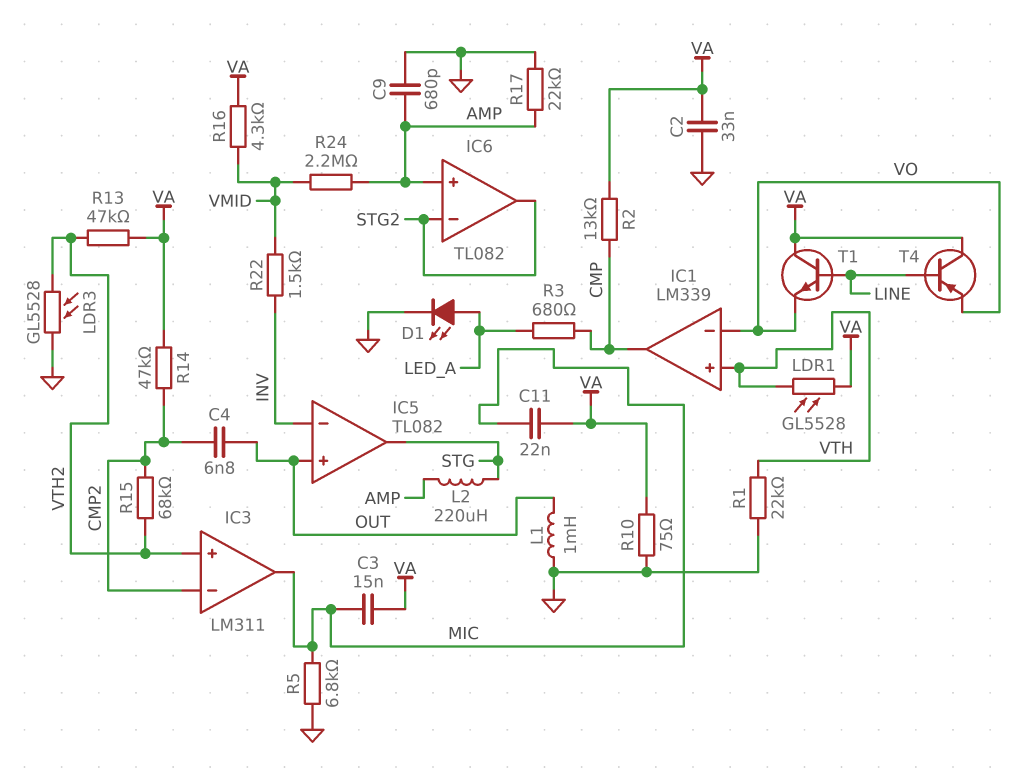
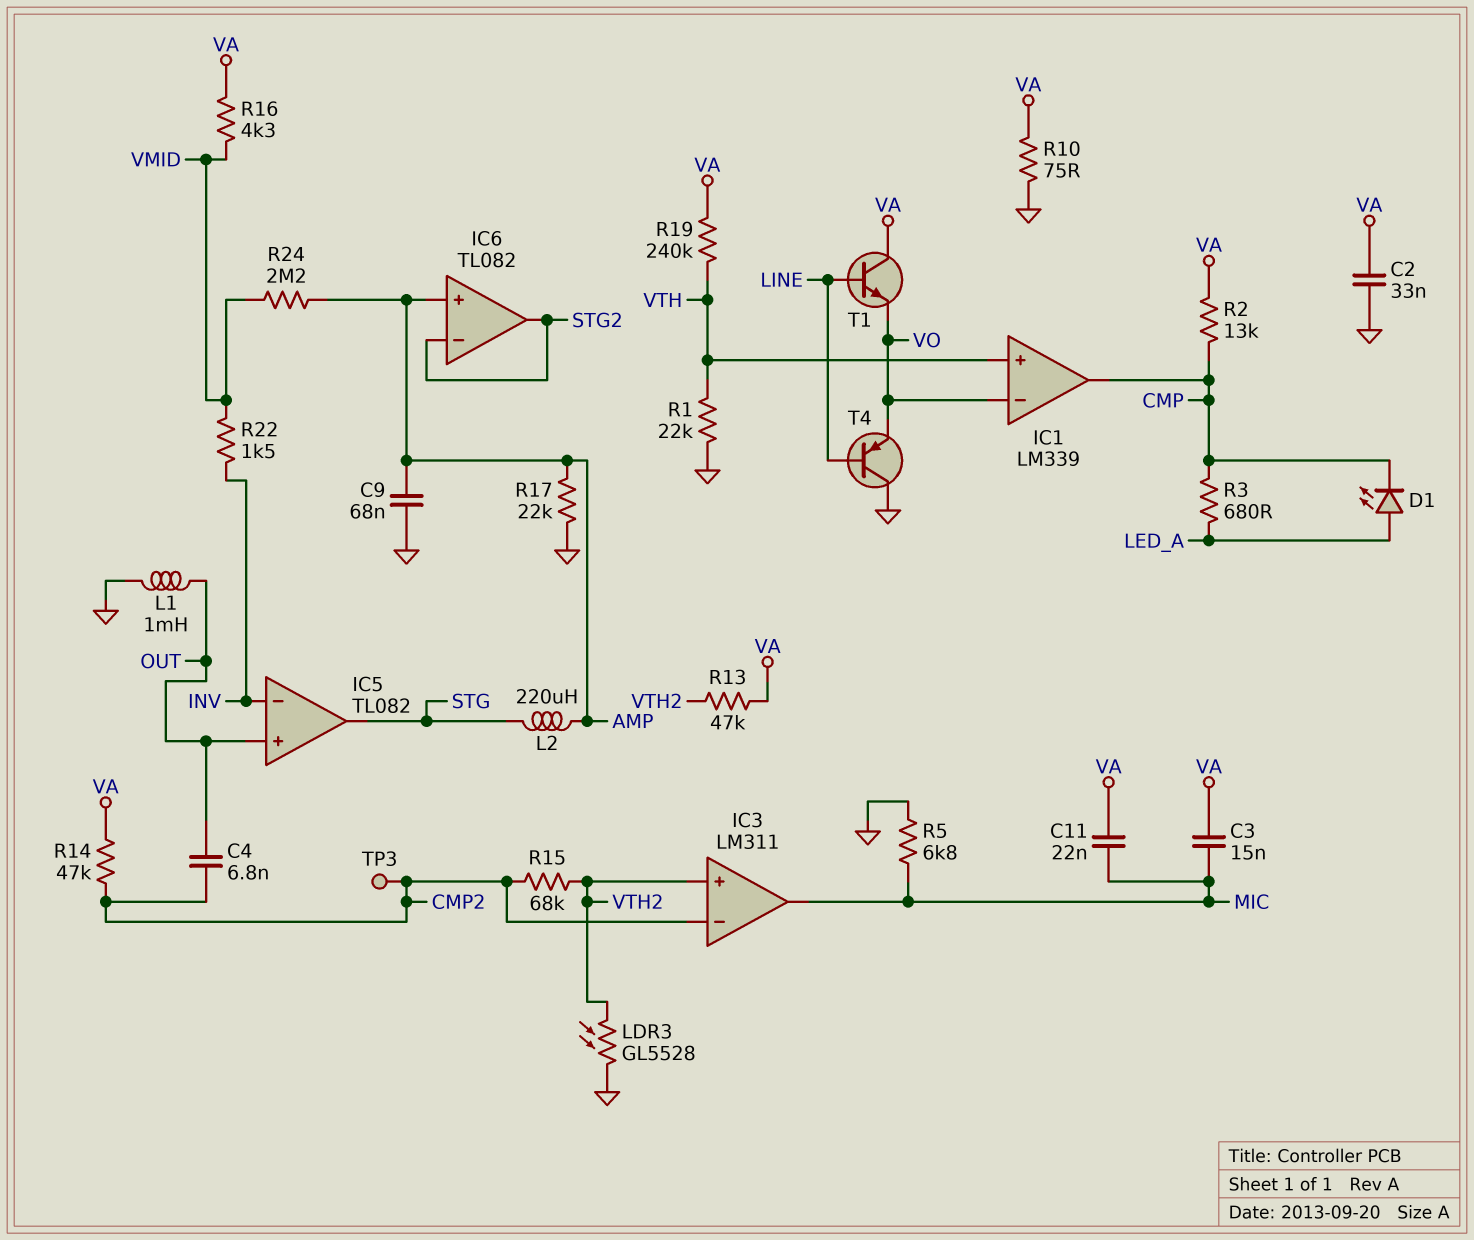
C9: 680pF (AMP, GND) -> 68nF (AMP, GND)
D1: LED (A LED_A, K GND) -> LED (A LED_A, K CMP)
LDR1: GL5528 (VA, VTH) -> none
R19: none -> 240k (VA, VTH)
T4: PNP (B LINE, C VA, E VO) -> PNP (B LINE, C GND, E VO)
TP3: none -> test point (CMP2)

